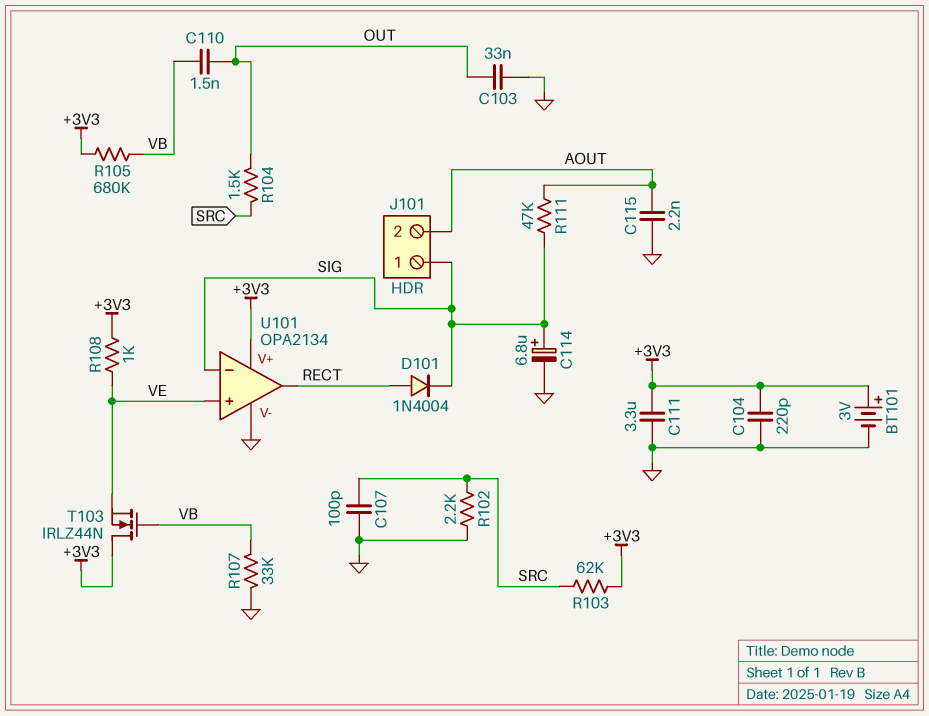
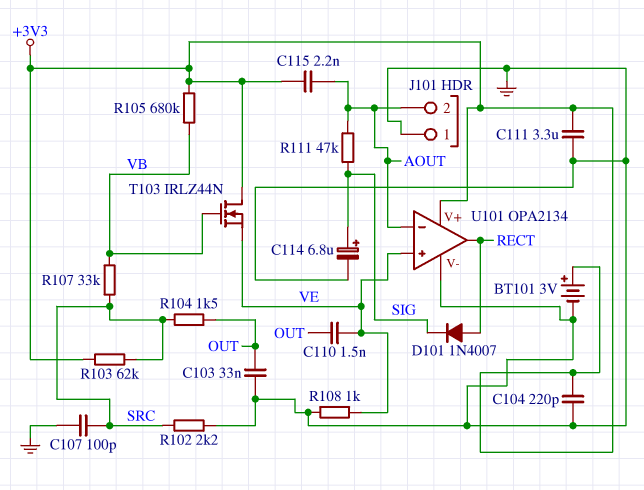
C110: 1.5nF (OUT, VB) -> 1.5nF (OUT, VE)
C115: 2.2nF (AOUT, GND) -> 2.2nF (+3V3, AOUT)
D101: diode 1N4004 (A RECT, K SIG) -> diode 1N4007 (A RECT, K SIG)
J101 pin 1: SIG -> GND
R107: 33k (GND, VB) -> 33k (SRC, VB)
R108: 1k (+3V3, VE) -> 1k (GND, VE)
U101 pin in-: SIG -> AOUT

